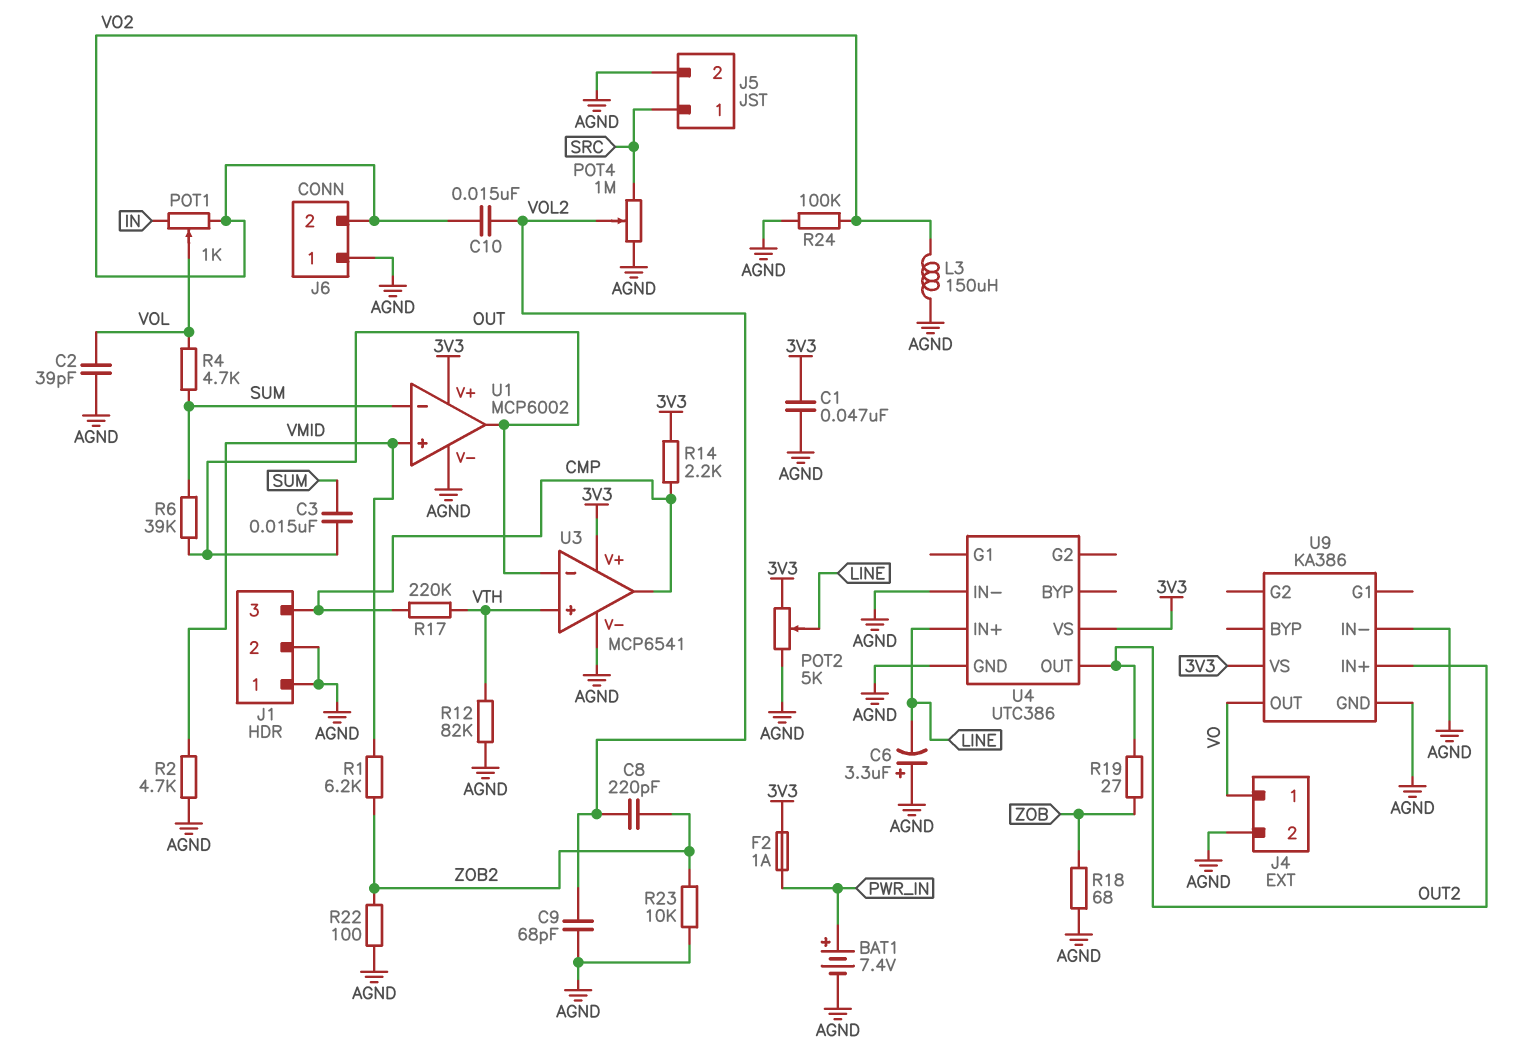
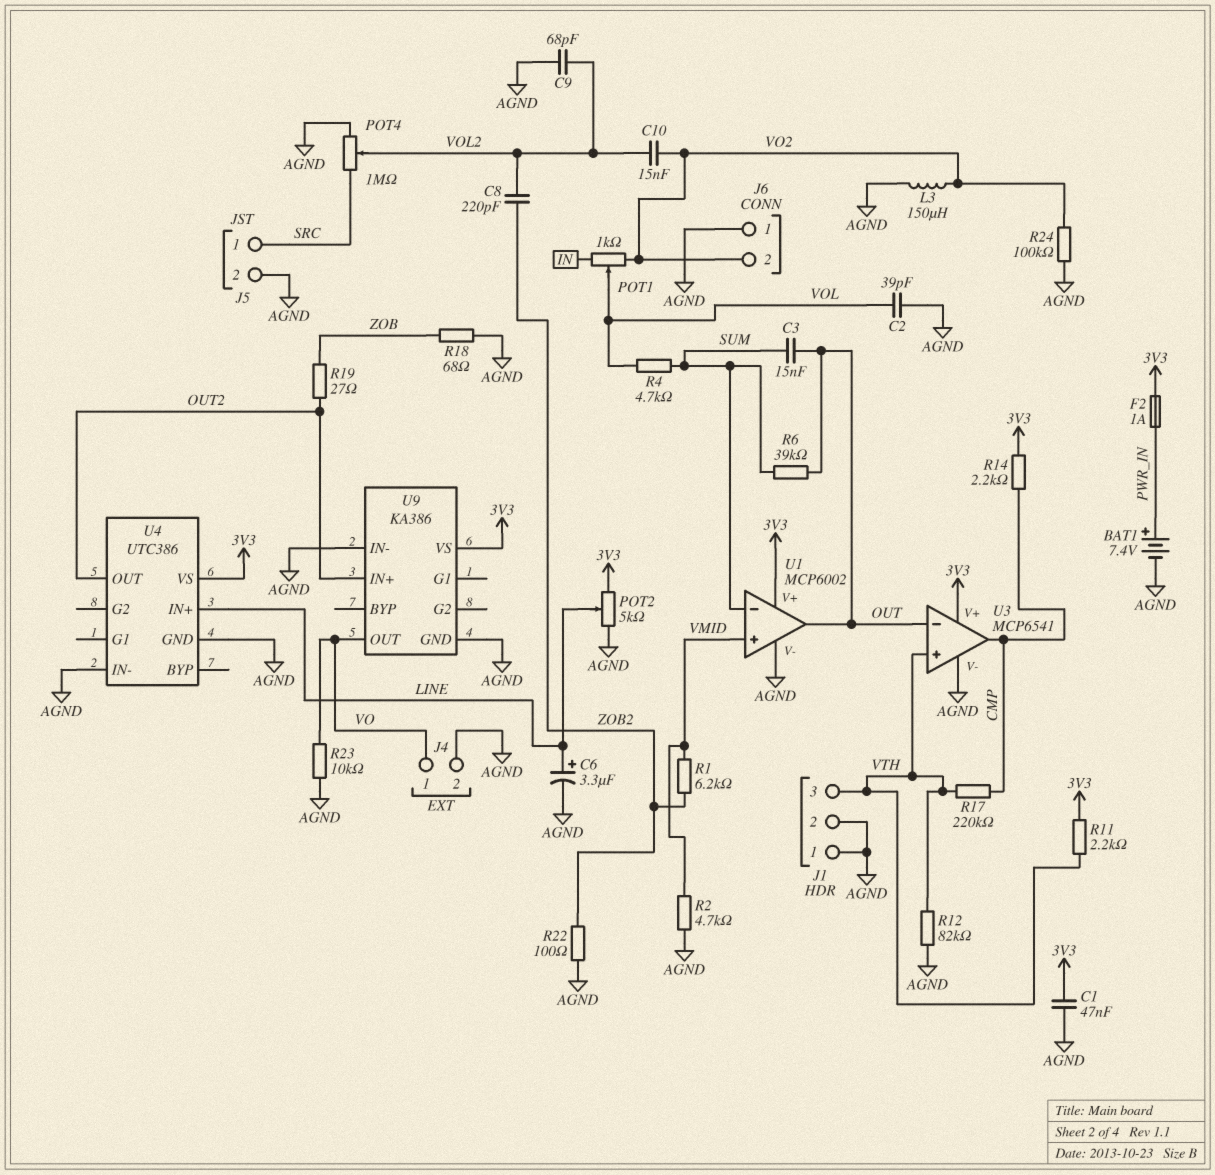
C6: 3.3uF (plus AGND, minus LINE) -> 3.3uF (plus LINE, minus AGND)
J1 pin 3: CMP -> VTH
R11: none -> 2.2k (3V3, VTH)
R23: 10k (AGND, ZOB2) -> 10k (AGND, VO)

